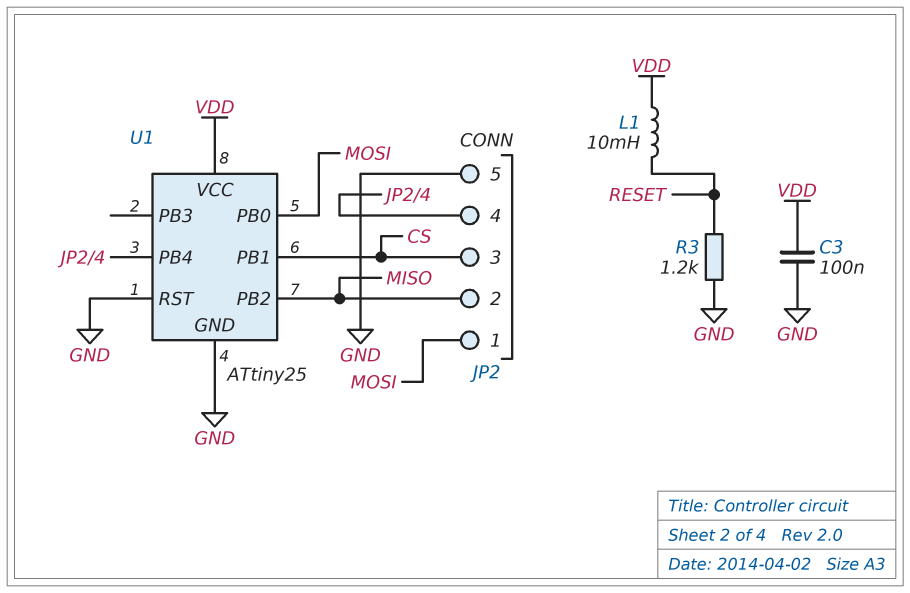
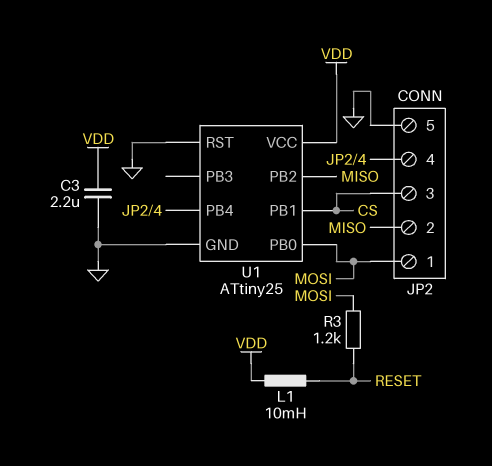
C3: 100nF (GND, VDD) -> 2.2uF (GND, VDD)
R3: 1.2k (GND, RESET) -> 1.2k (MOSI, RESET)

